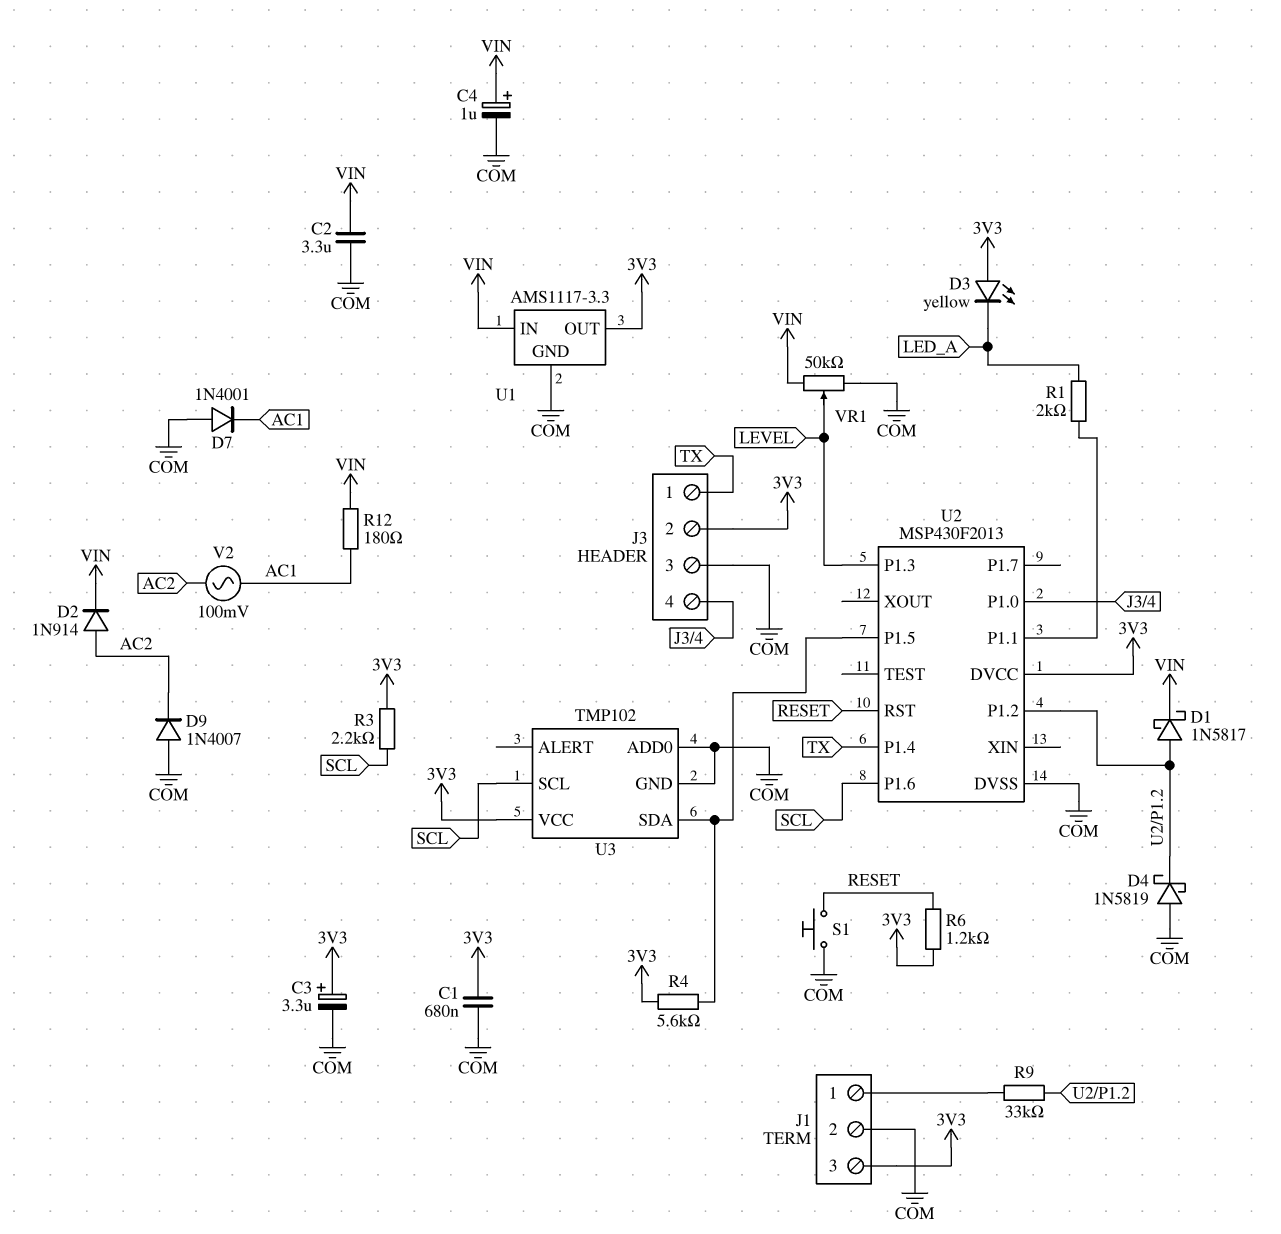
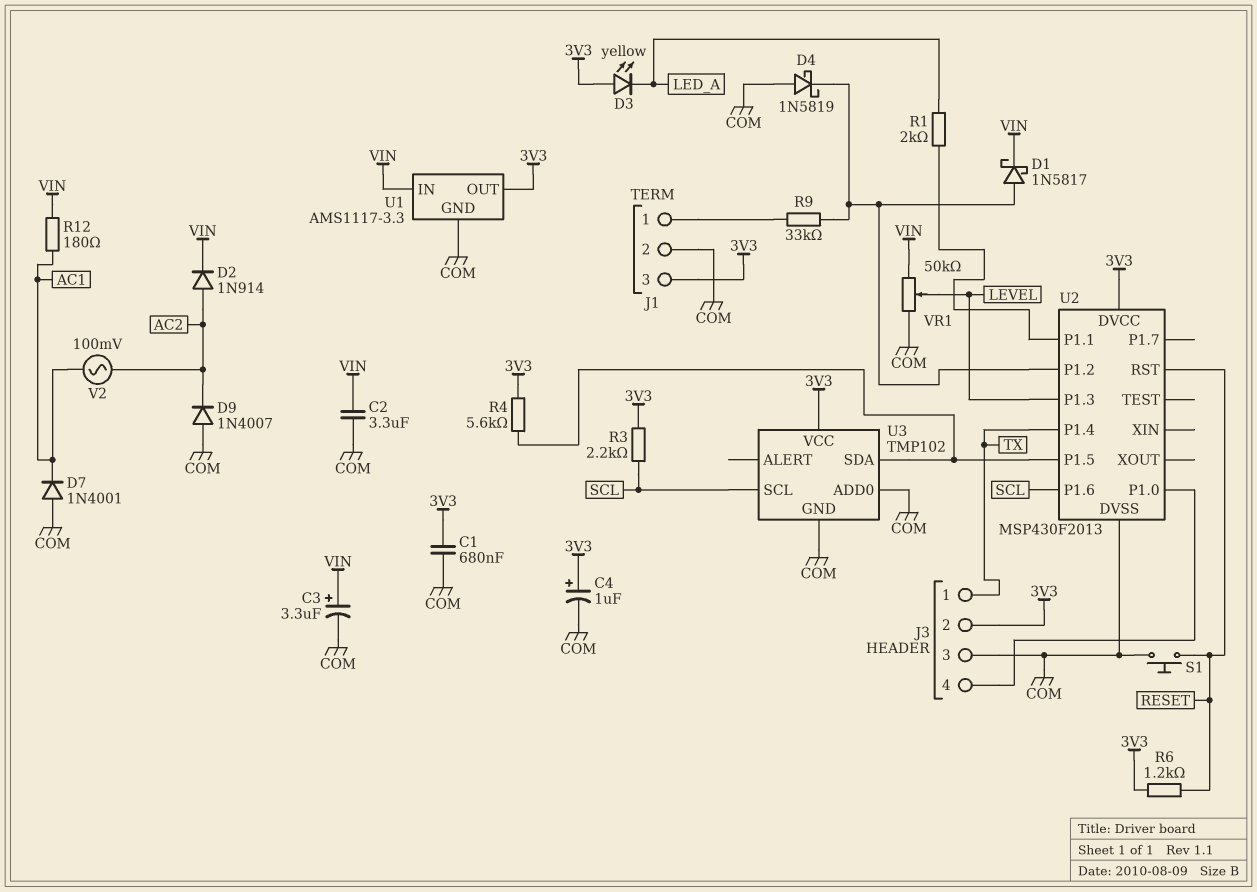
C3: 3.3uF (plus 3V3, minus COM) -> 3.3uF (plus VIN, minus COM)
C4: 1uF (plus VIN, minus COM) -> 1uF (plus 3V3, minus COM)

